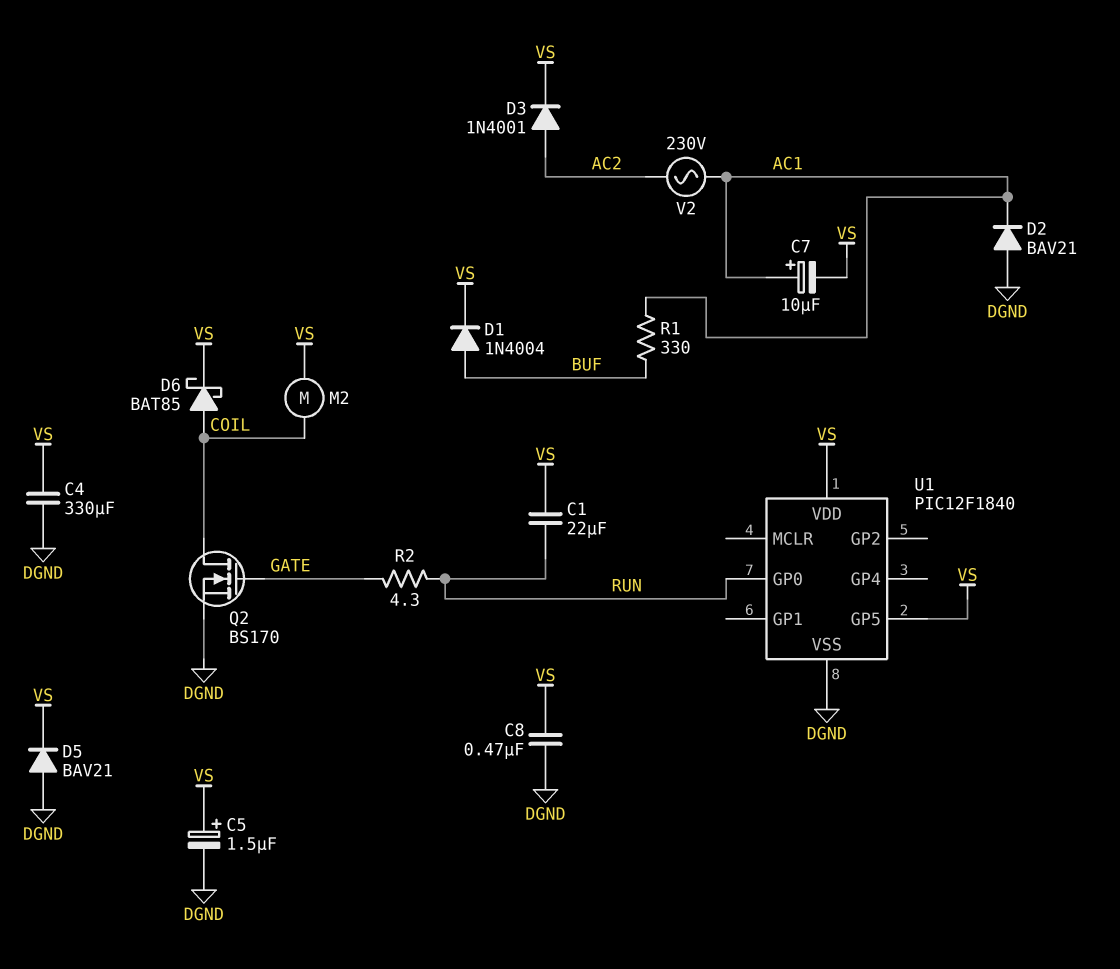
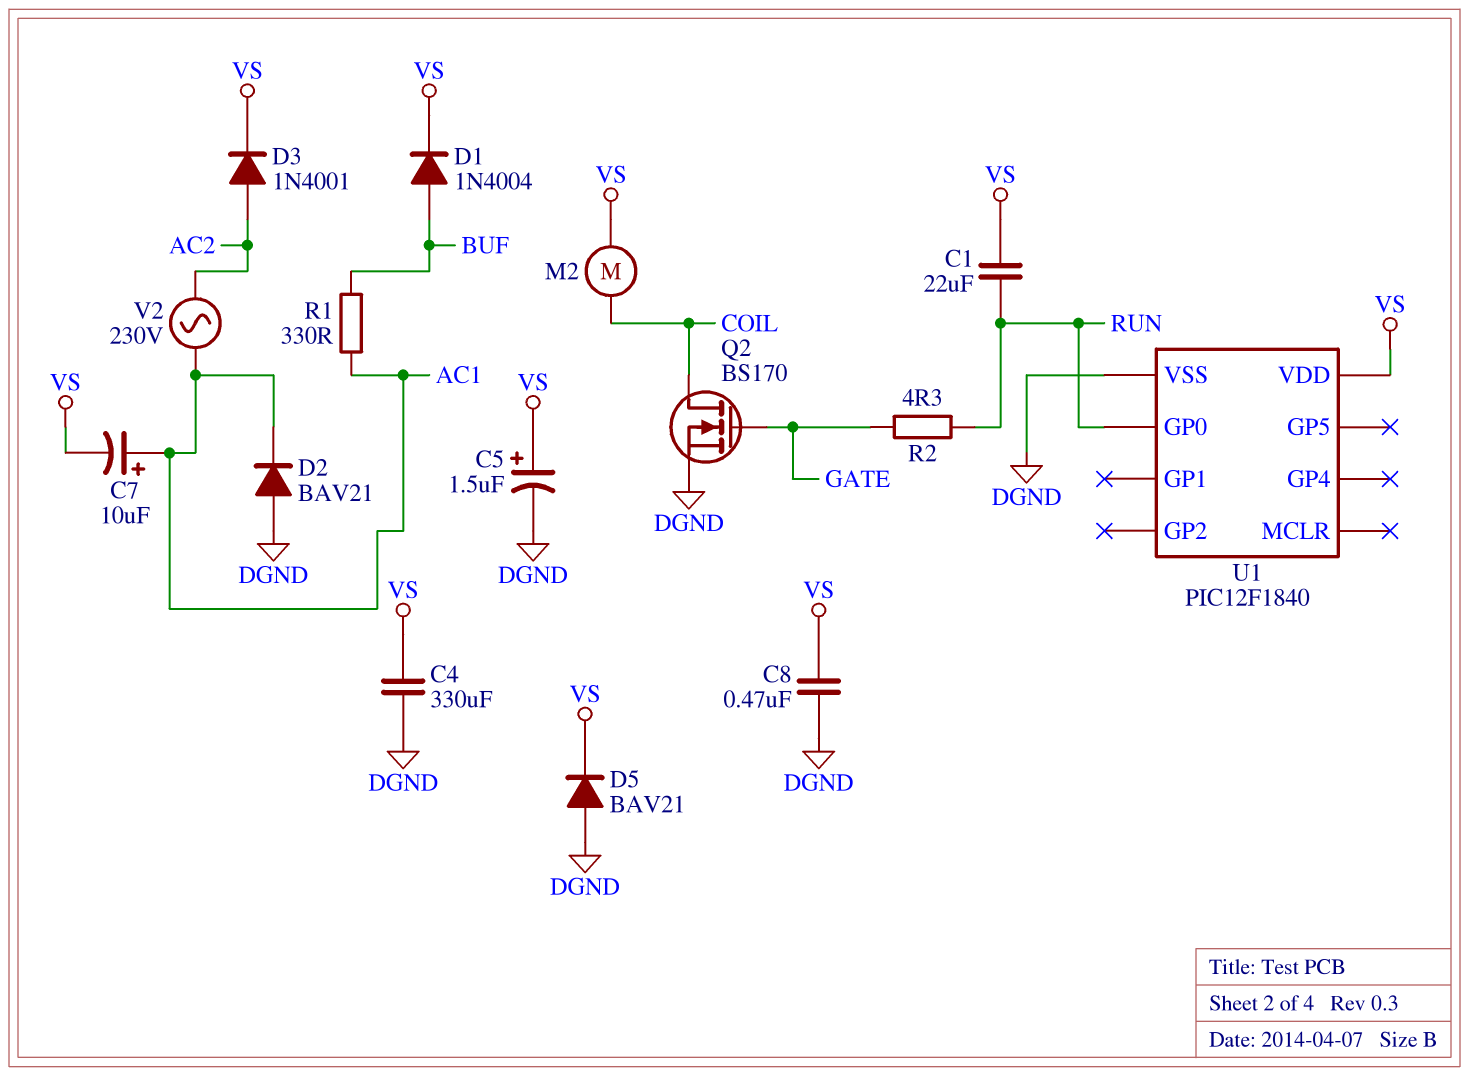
D6: schottky BAT85 (A COIL, K VS) -> none
U1 pin GP5: VS -> none

